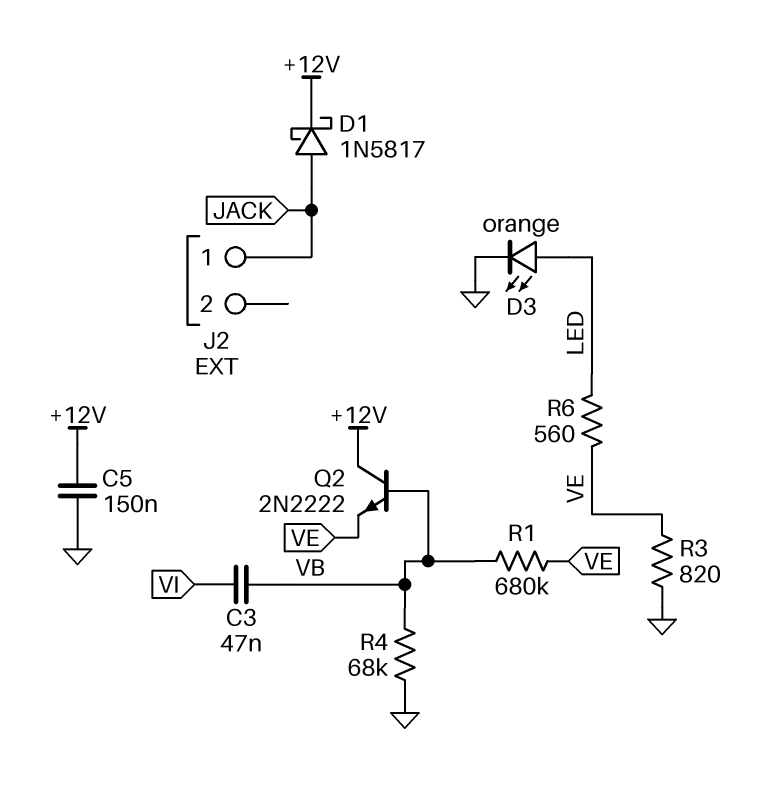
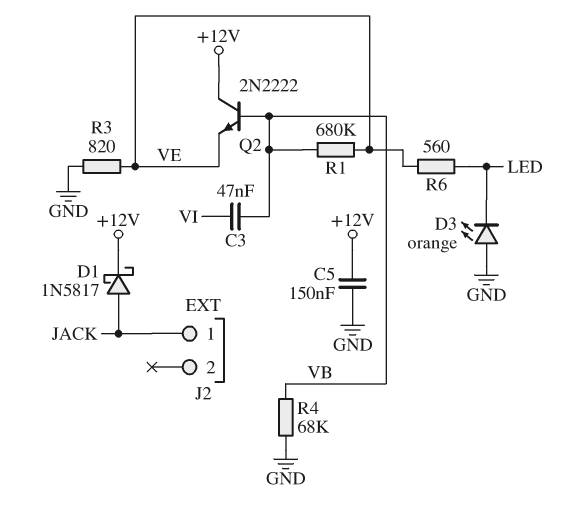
D3: LED orange (A LED, K GND) -> LED orange (A GND, K LED)

